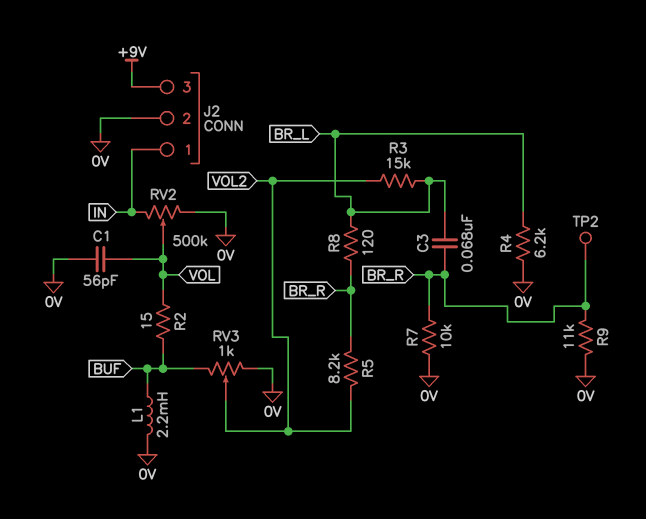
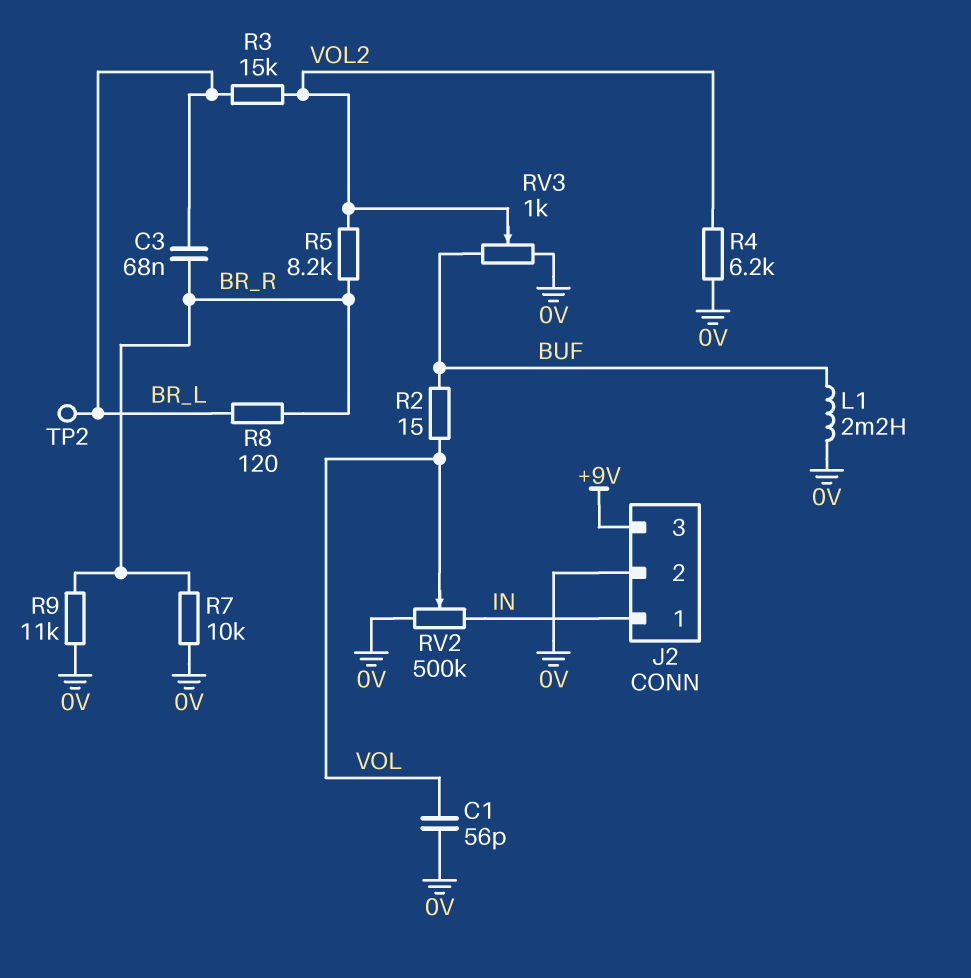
R4: 6.2k (0V, BR_L) -> 6.2k (0V, VOL2)
TP2: test point (BR_R) -> test point (BR_L)

